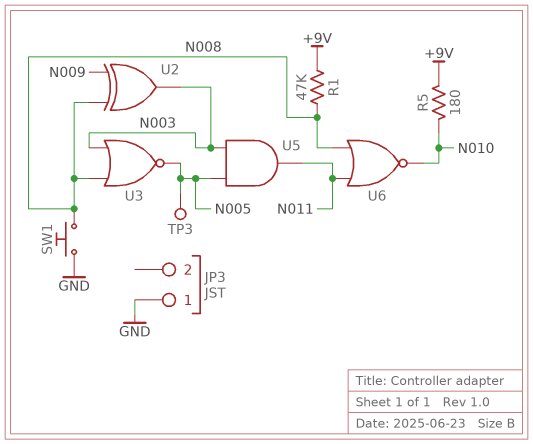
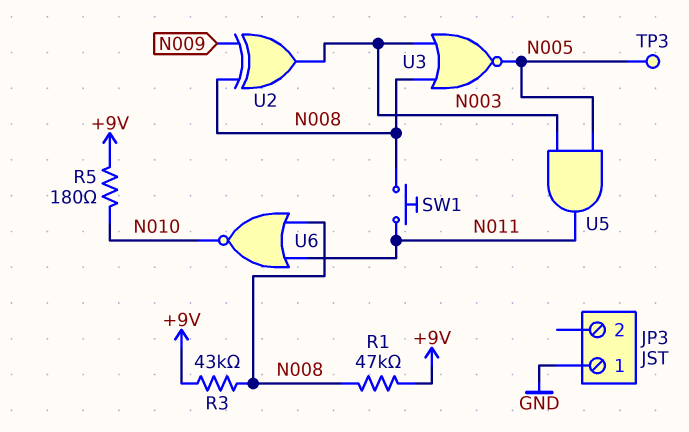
R3: none -> 43k (+9V, N008)
SW1: button (GND, N008) -> button (N008, N011)

